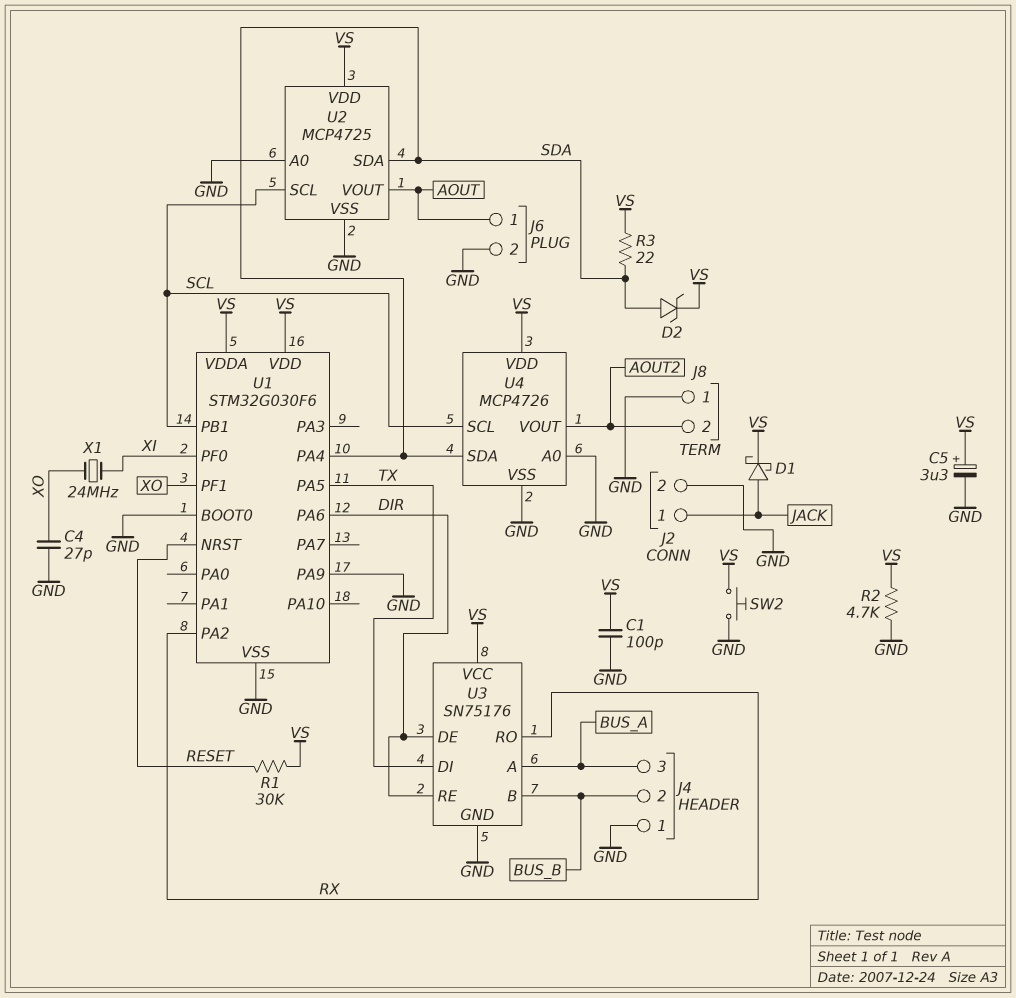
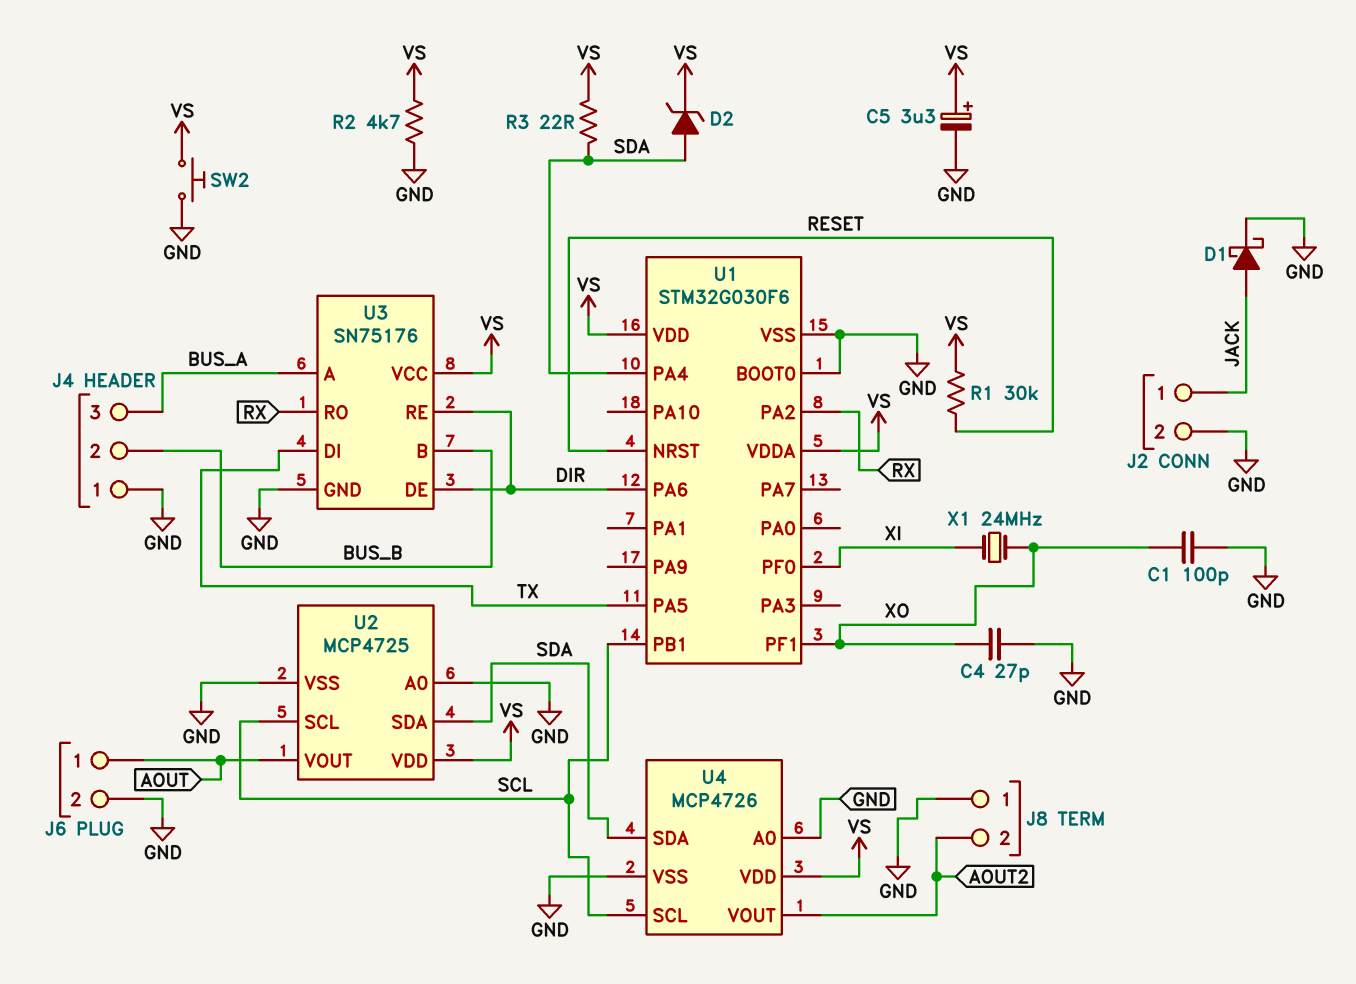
C1: 100pF (GND, VS) -> 100pF (GND, XO)
D1: schottky (A JACK, K VS) -> schottky (A JACK, K GND)
U1 pin PA9: GND -> none

